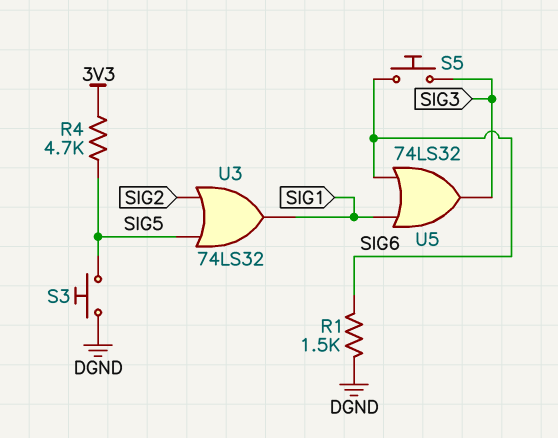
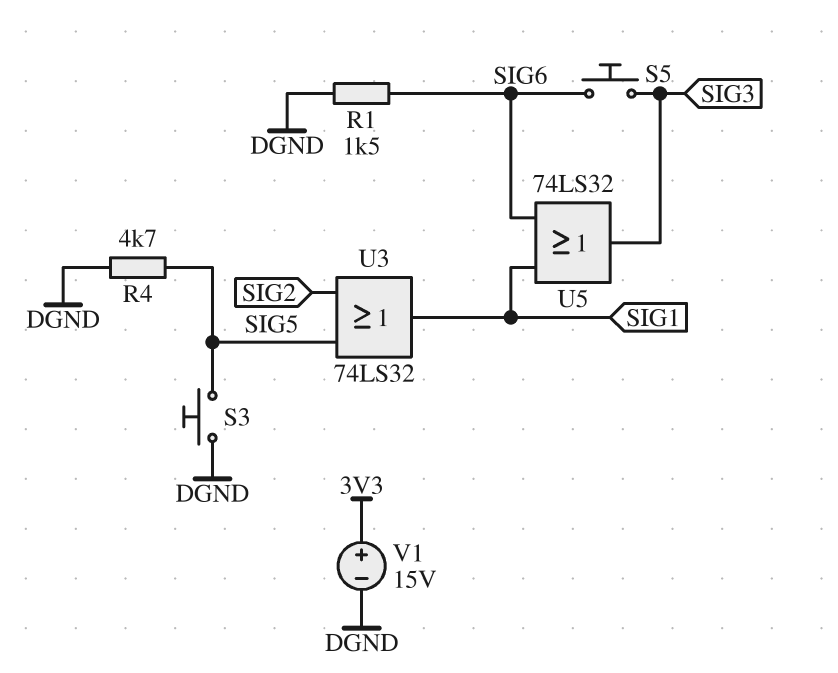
R4: 4.7k (3V3, SIG5) -> 4.7k (DGND, SIG5)
V1: none -> 15V (plus 3V3, minus DGND)

